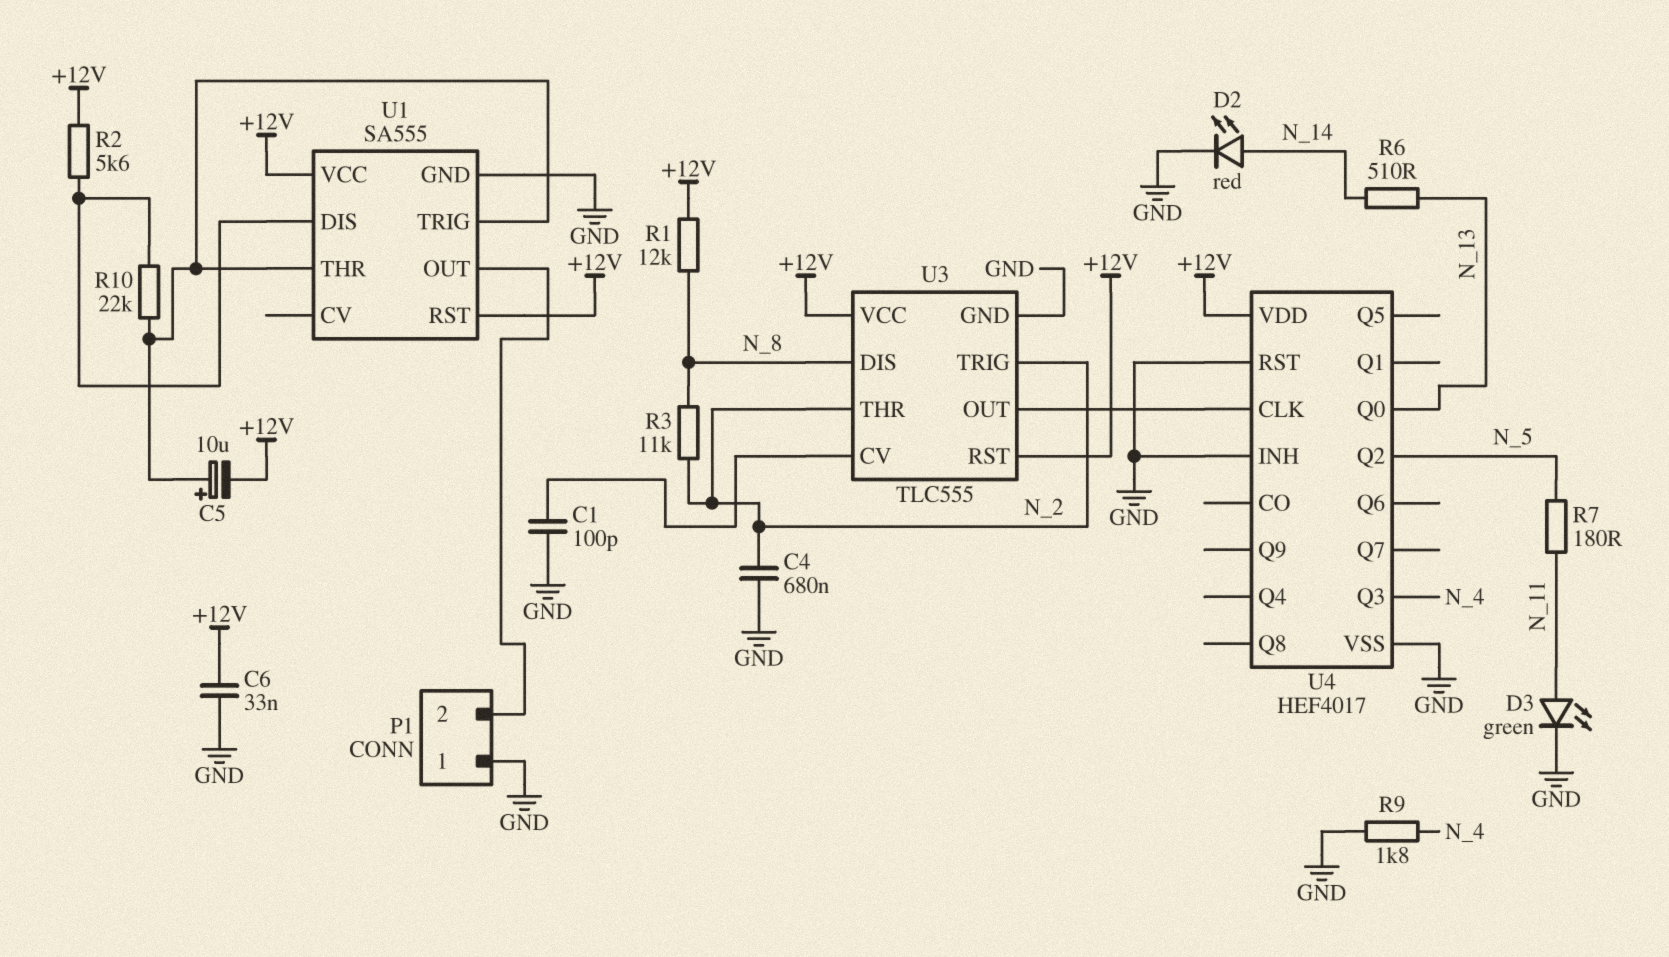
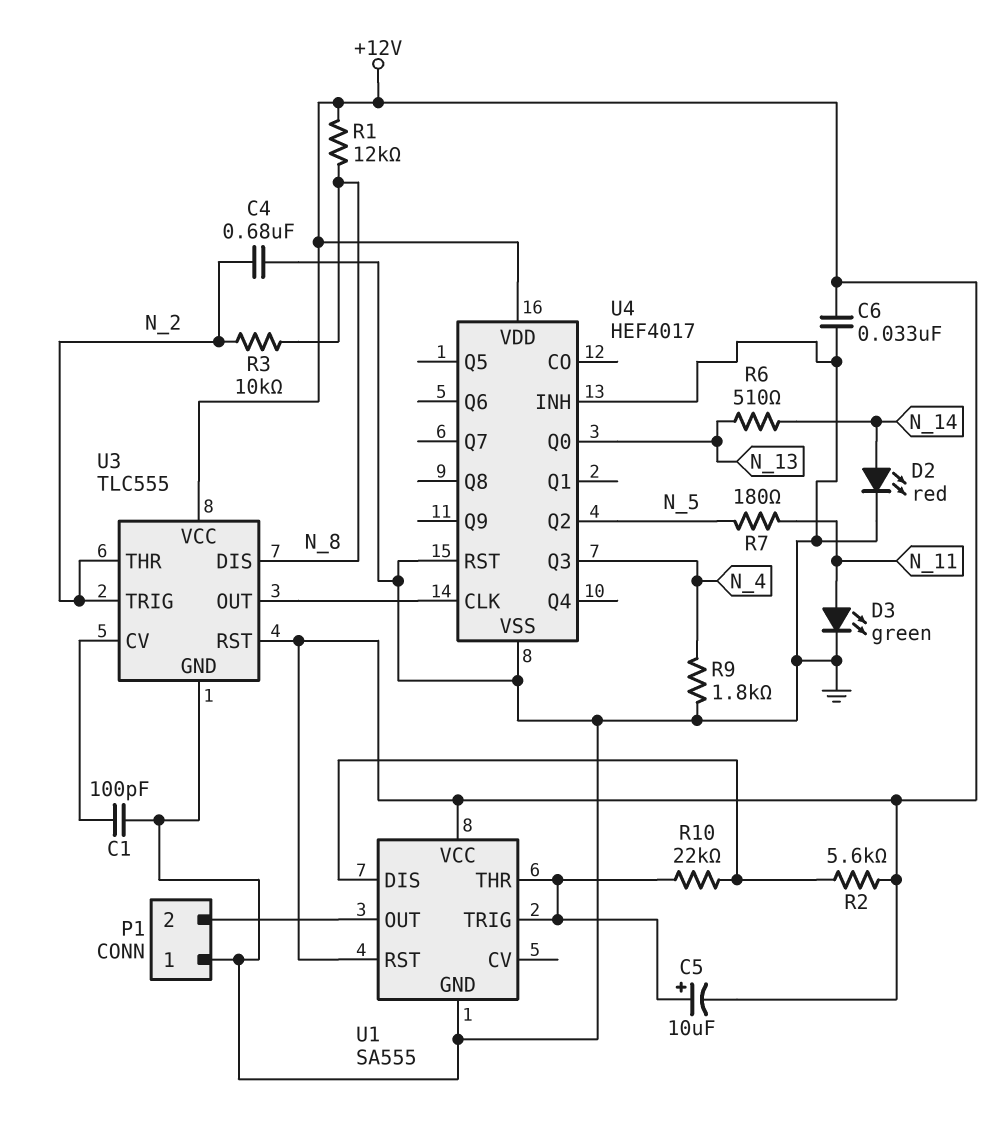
R3: 11k (N_2, N_8) -> 10k (N_2, N_8)

